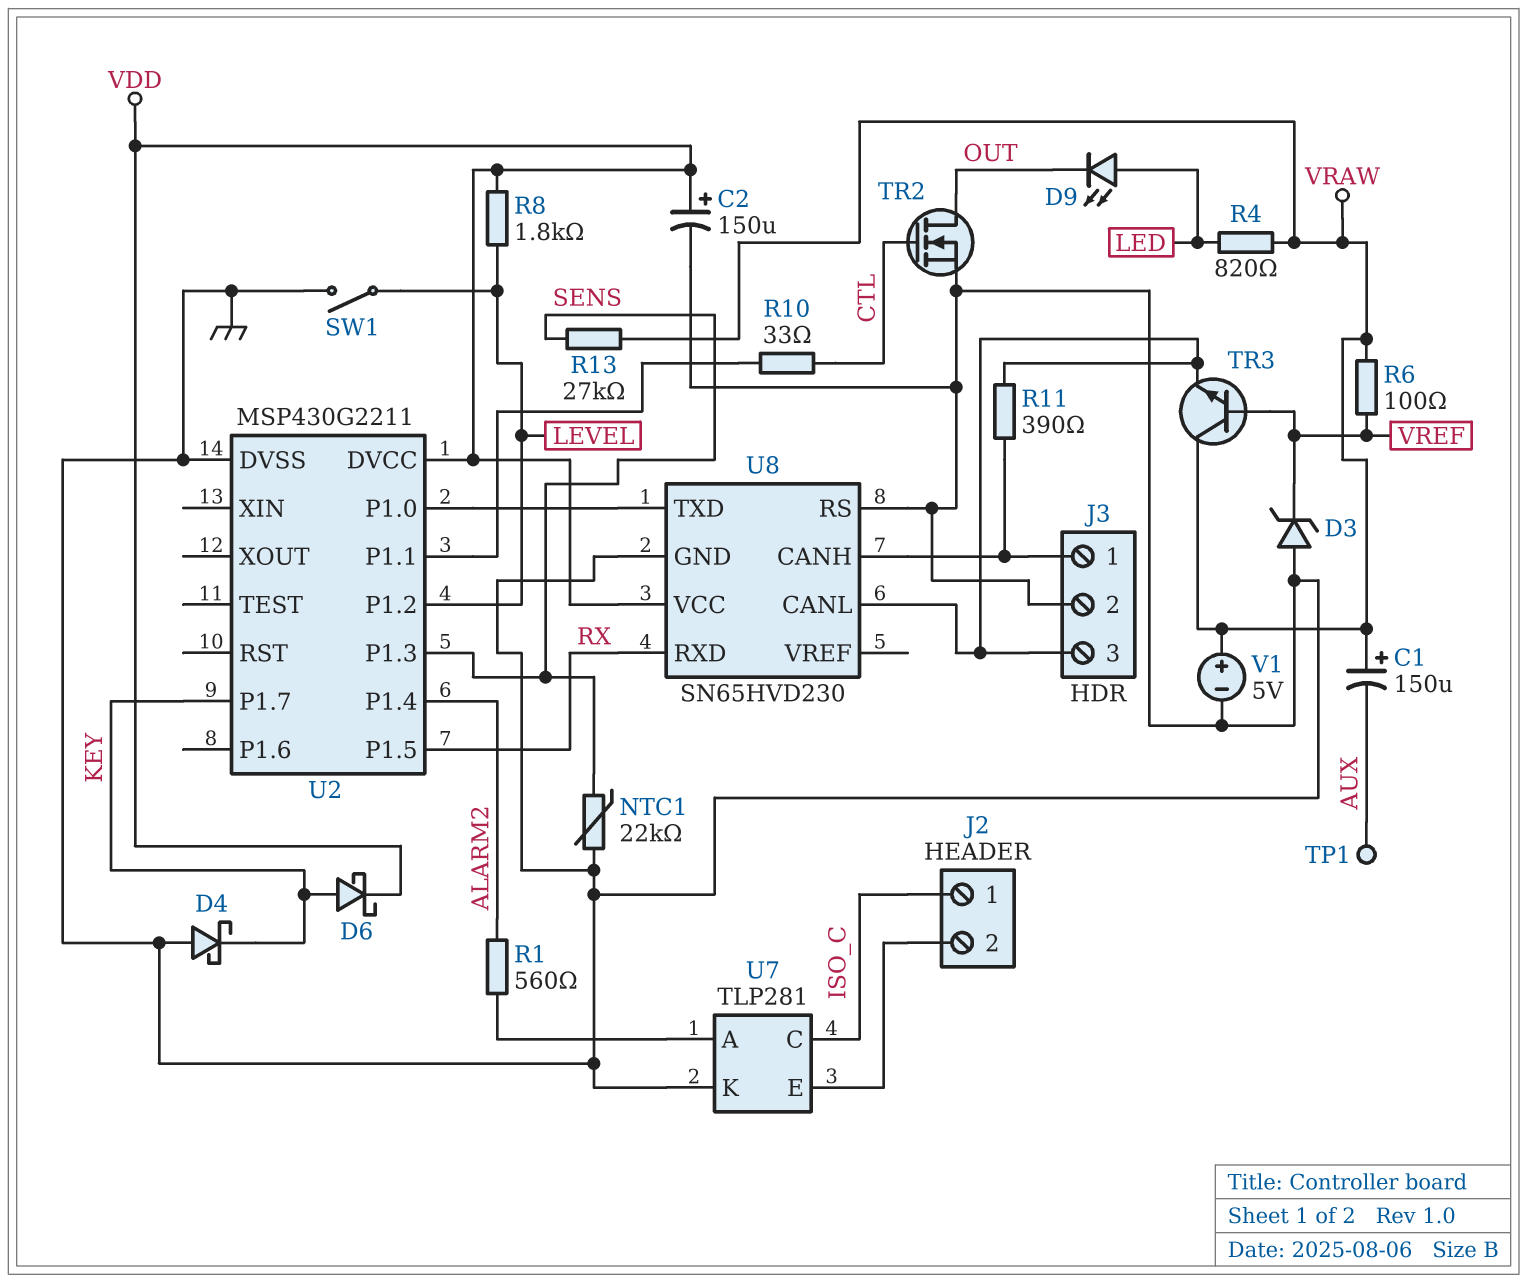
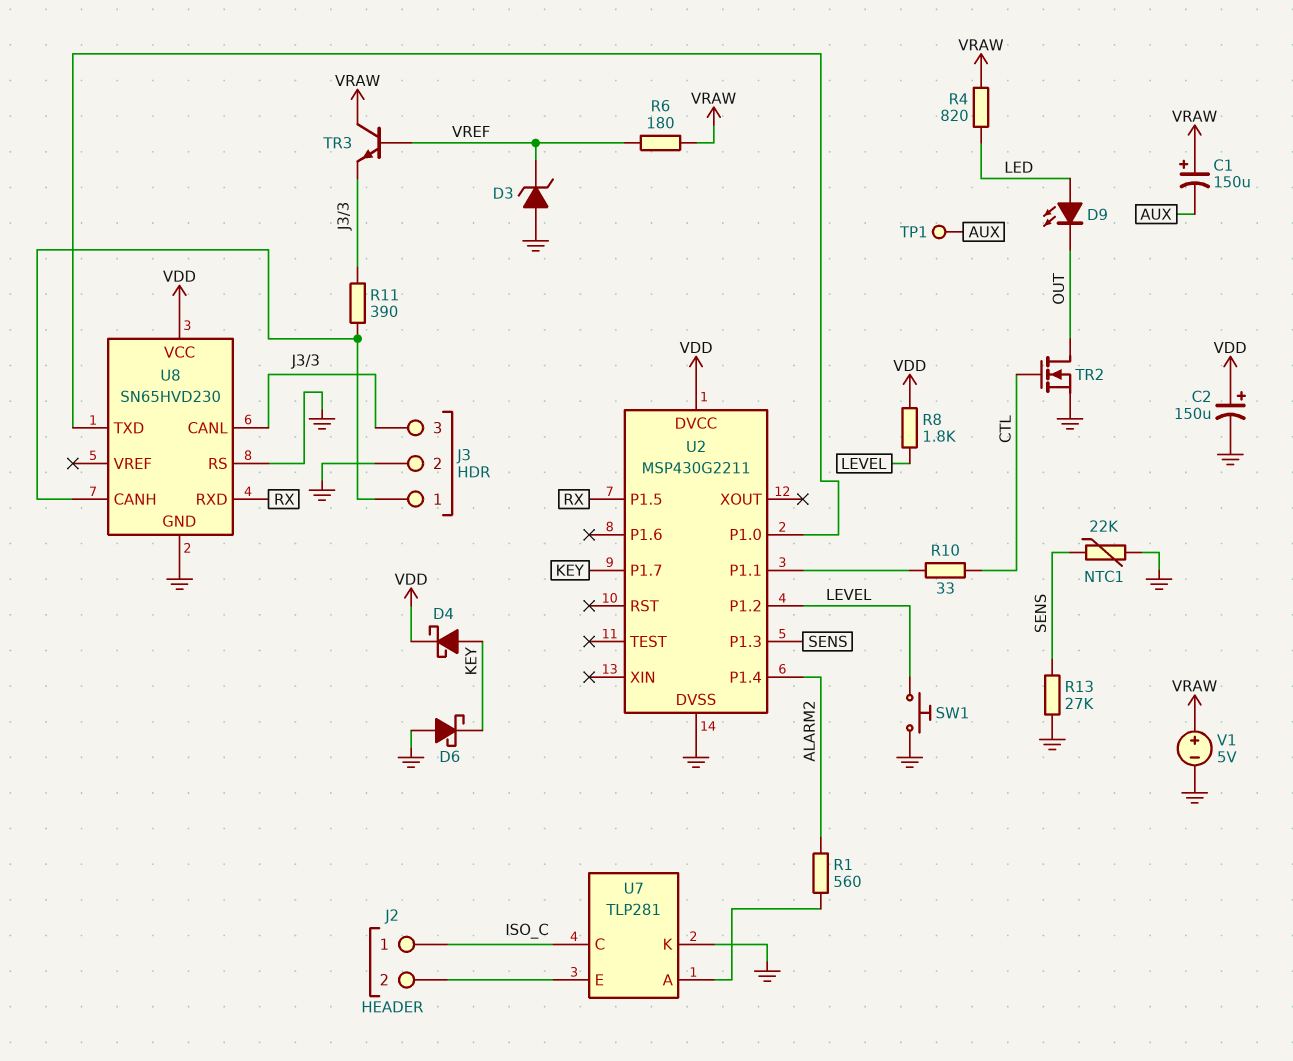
D4: schottky (A GND, K KEY) -> schottky (A KEY, K VDD)
D6: schottky (A KEY, K VDD) -> schottky (A GND, K KEY)
R6: 100 (VRAW, VREF) -> 180 (VRAW, VREF)
R13: 27k (SENS, VRAW) -> 27k (GND, SENS)
SW1: switch (GND, LEVEL) -> button (GND, LEVEL)

